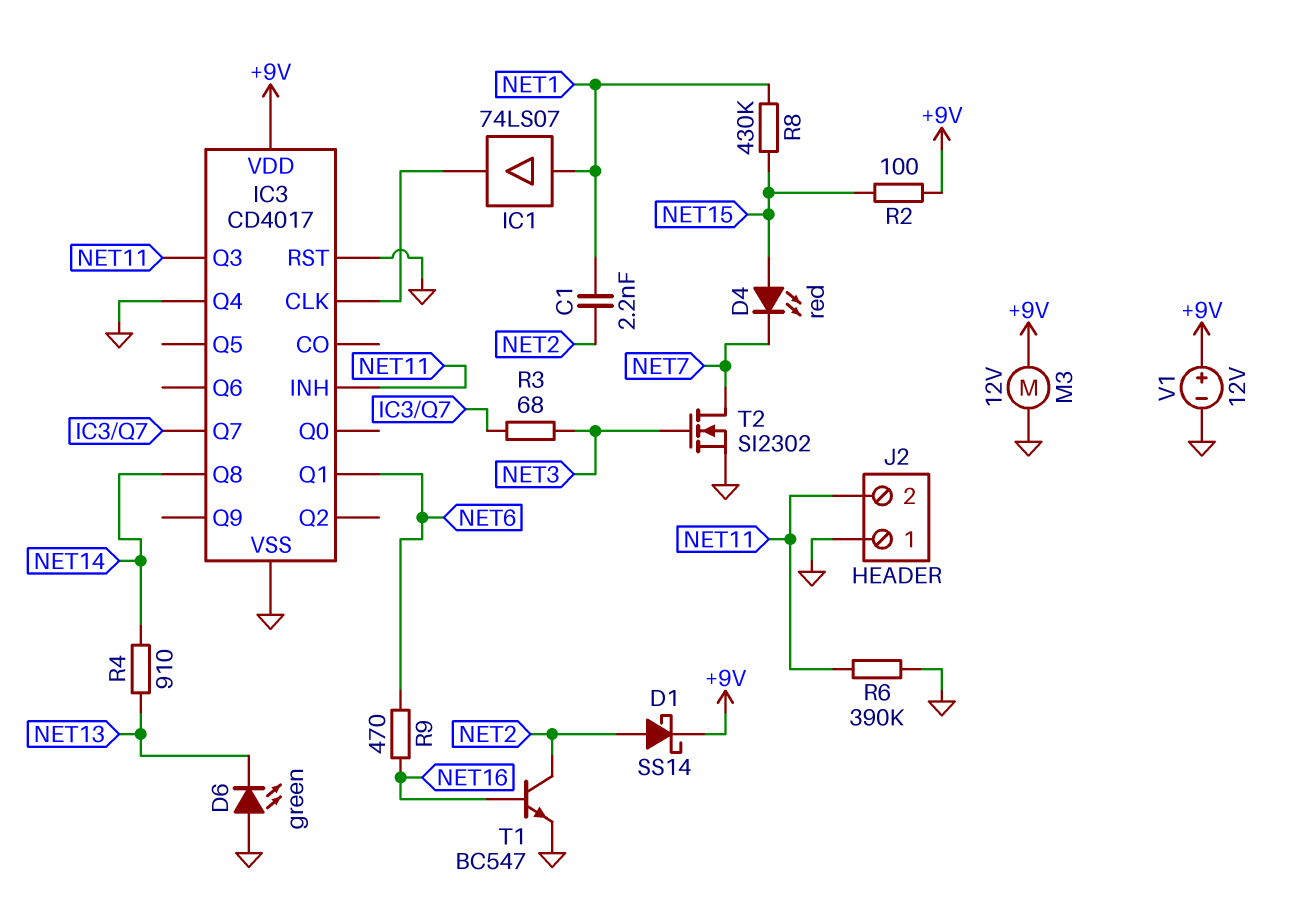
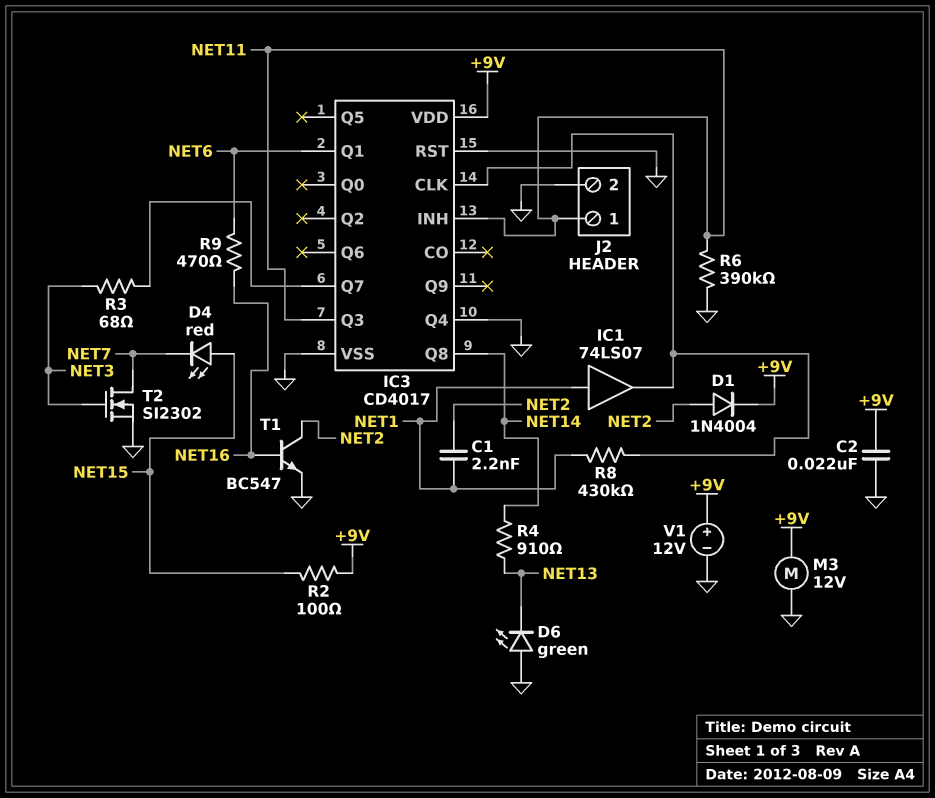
C2: none -> 22nF (+9V, GND)
D1: schottky SS14 (A NET2, K +9V) -> diode 1N4004 (A NET2, K +9V)
J2 pin 1: GND -> NET11
J2 pin 2: NET11 -> GND
R8: 430k (NET1, NET15) -> 430k (IC3/CLK, NET1)

